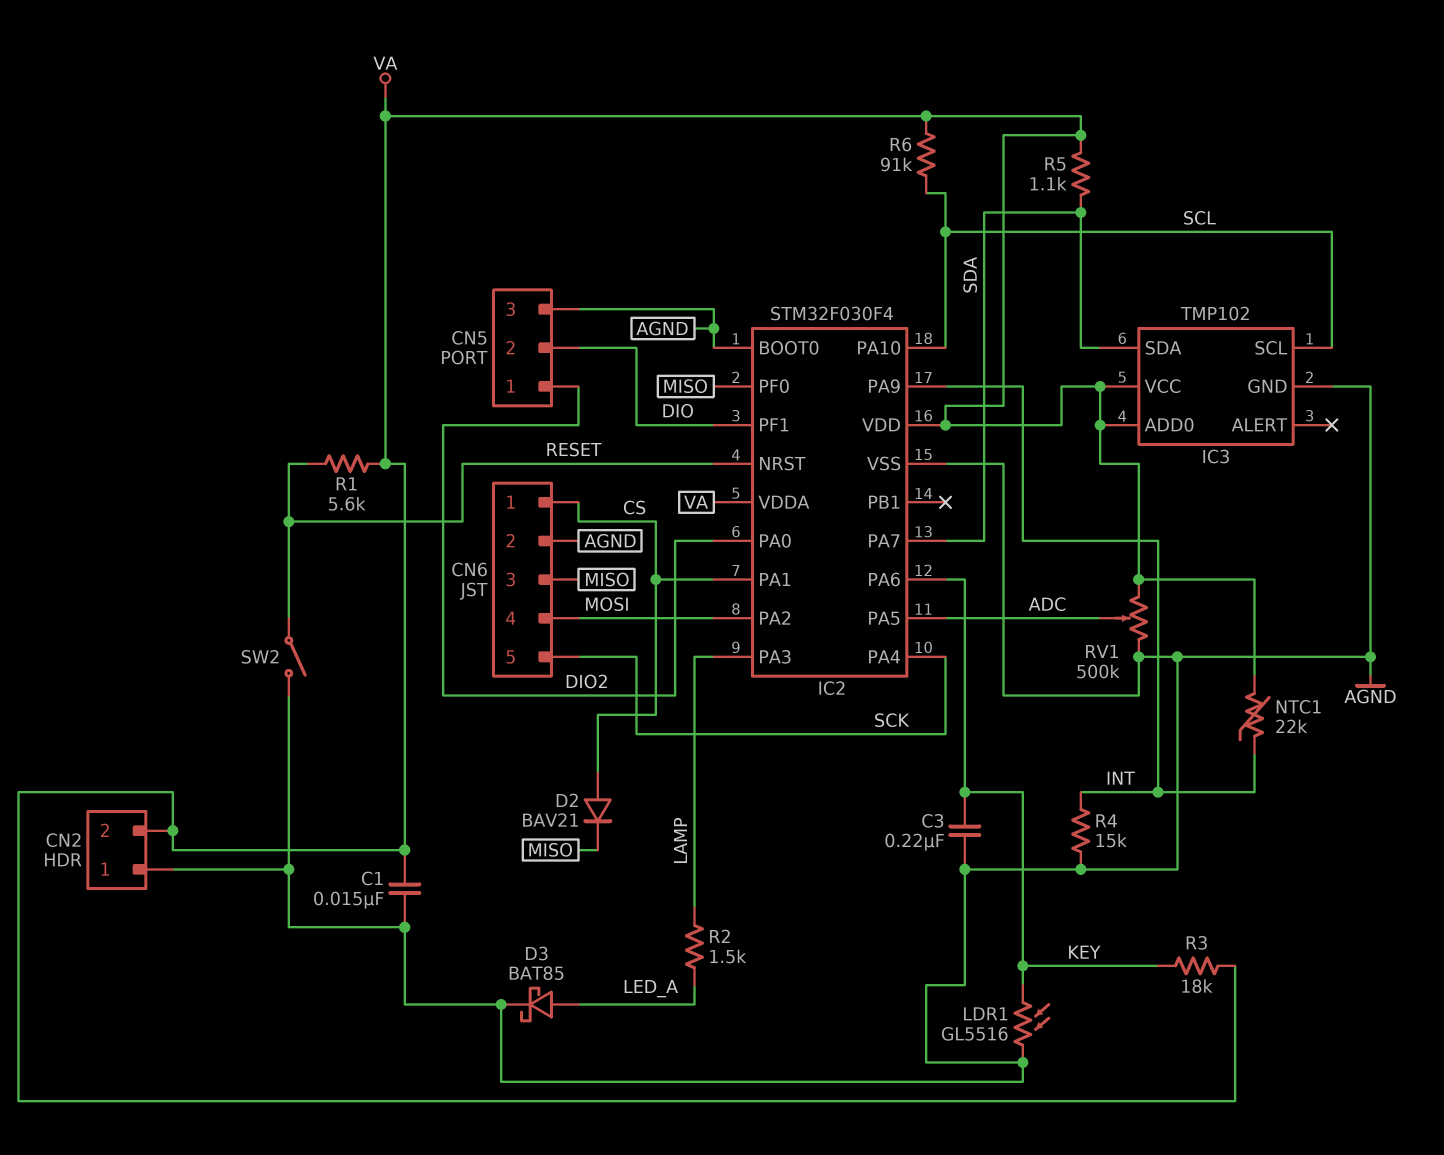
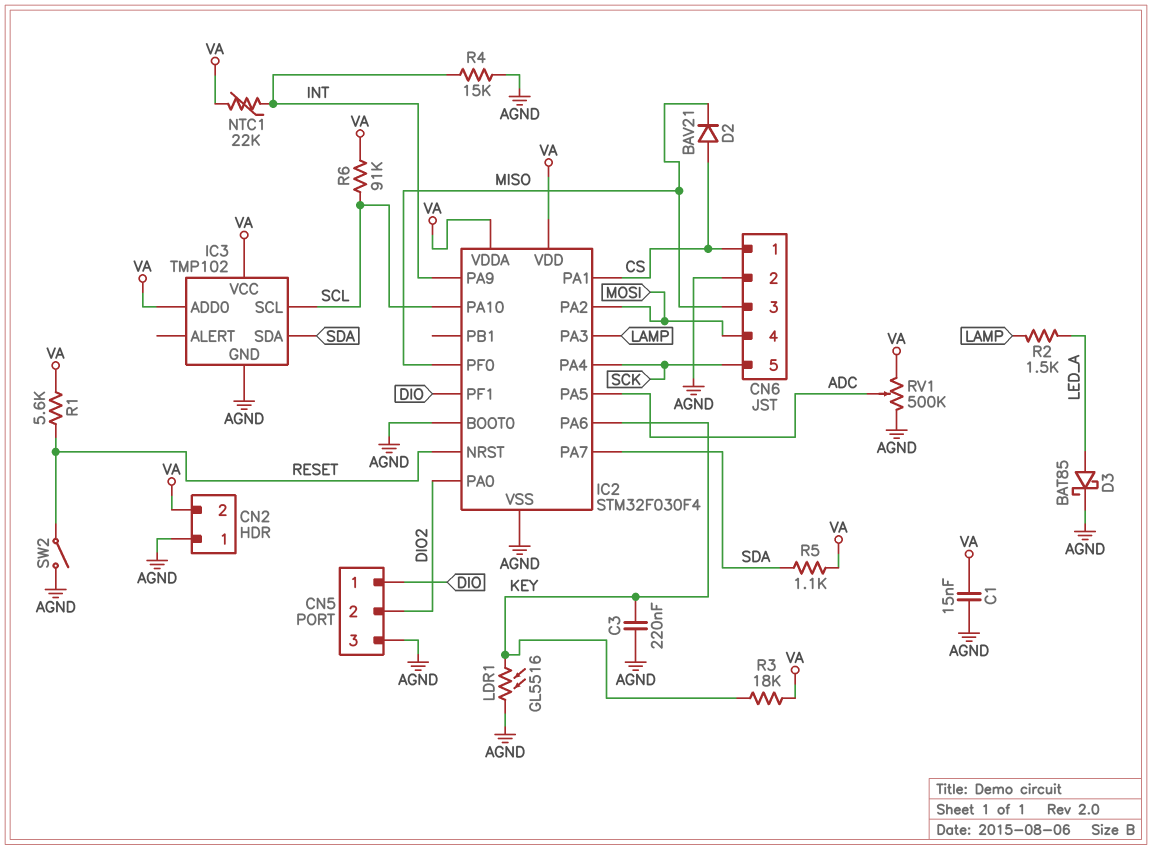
CN5 pin 1: DIO2 -> DIO
CN5 pin 2: DIO -> DIO2

